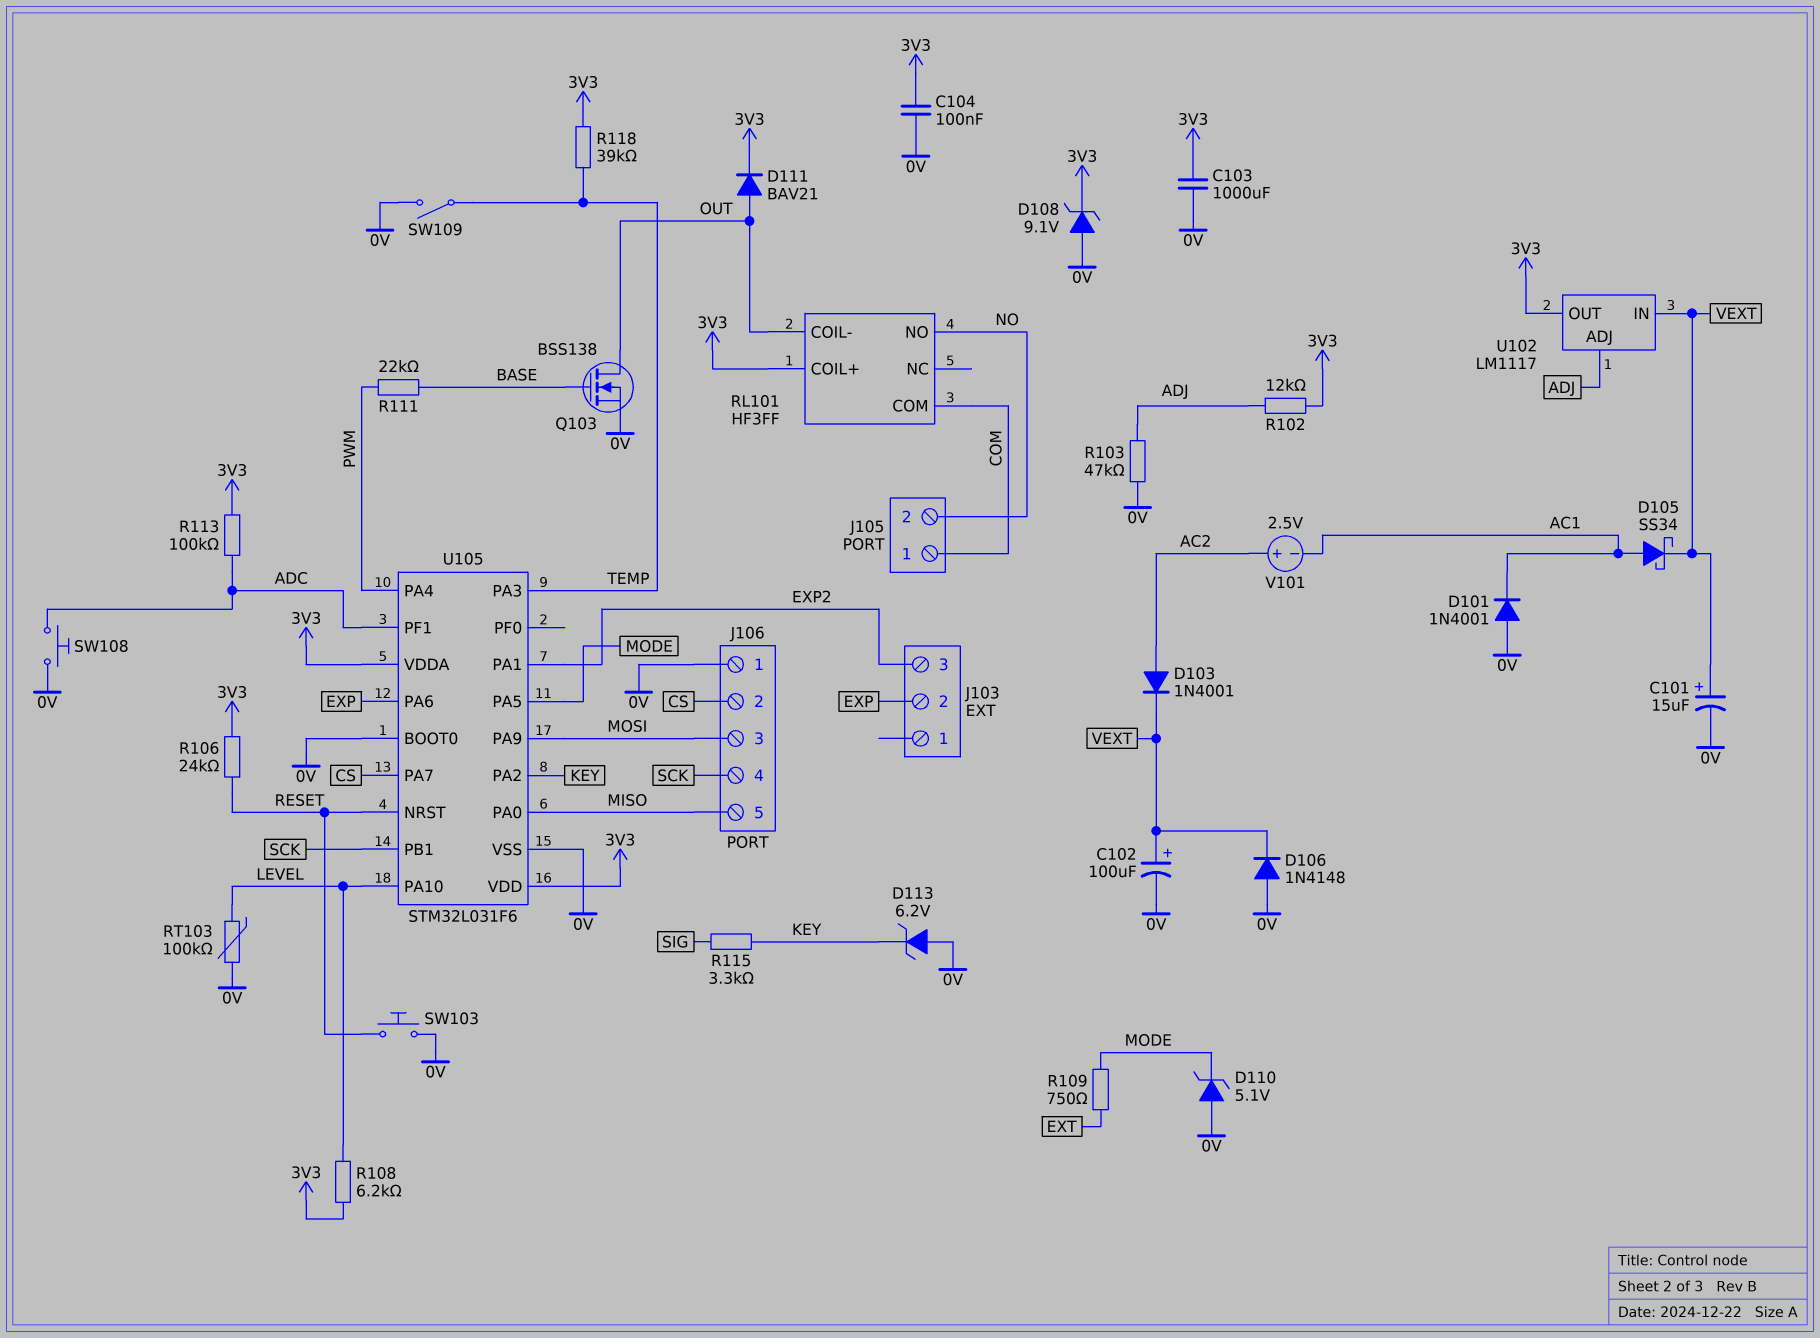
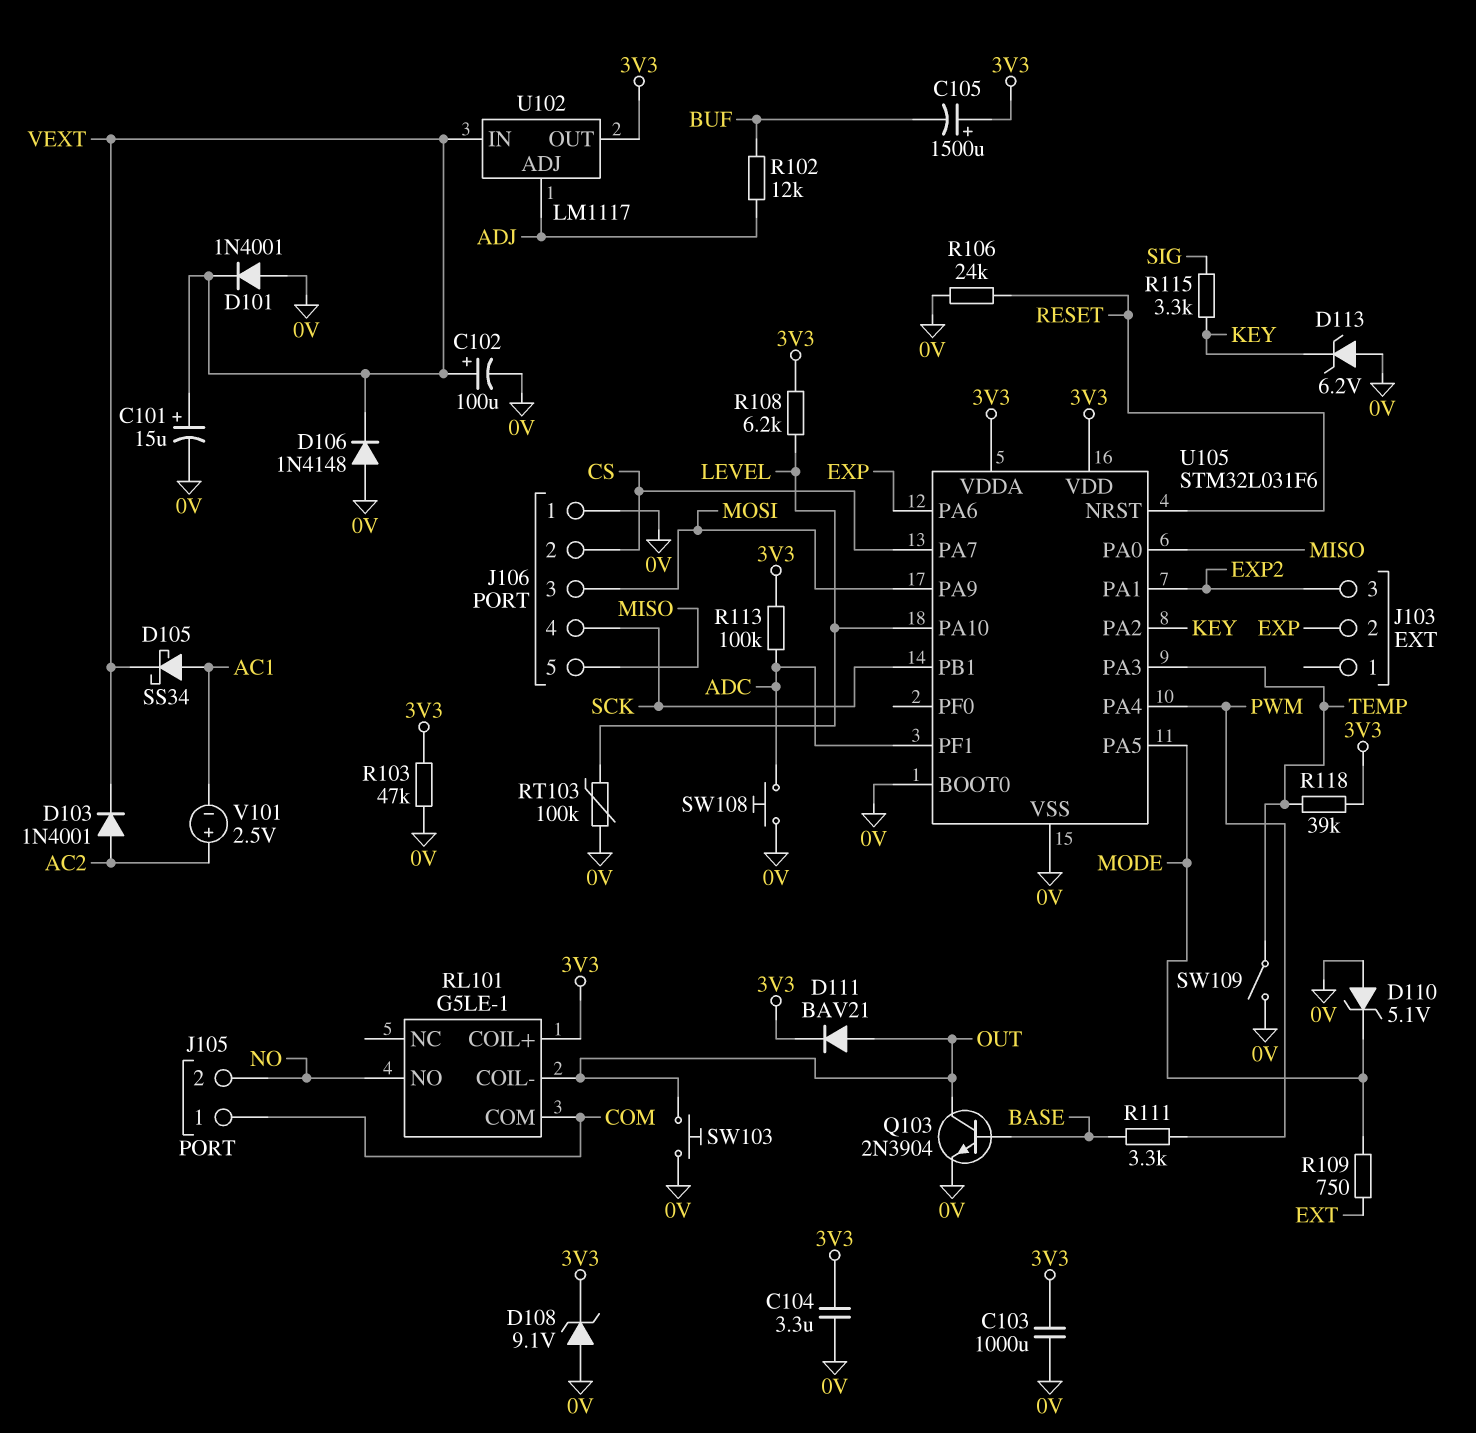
C104: 100nF (0V, 3V3) -> 3.3uF (0V, 3V3)
C105: none -> 1500uF (plus 3V3, minus BUF)
D101: diode 1N4001 (A 0V, K AC1) -> diode 1N4001 (A 0V, K VEXT)
Q103: NMOS BSS138 (G BASE, D OUT, S 0V) -> NPN 2N3904 (B BASE, C OUT, E 0V)
R102: 12k (3V3, ADJ) -> 12k (ADJ, BUF)
R103: 47k (0V, ADJ) -> 47k (0V, 3V3)
R106: 24k (3V3, RESET) -> 24k (0V, RESET)
R111: 22k (BASE, PWM) -> 3.3k (BASE, PWM)
RL101: HF3FF -> G5LE-1
SW103: button (0V, RESET) -> button (0V, OUT)

